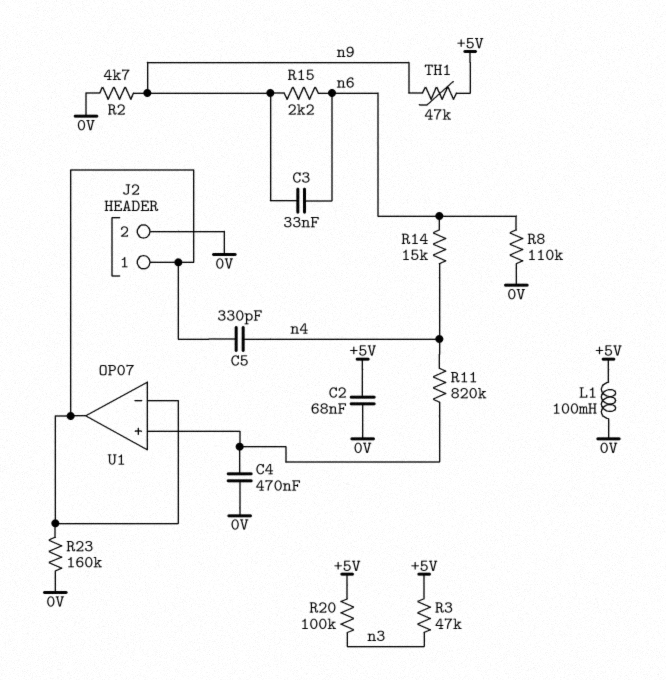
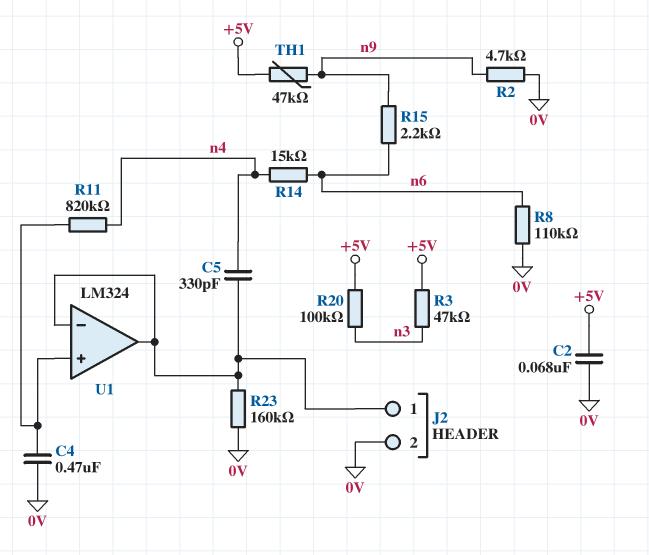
C3: 33nF (n6, n9) -> none
L1: 100mH (+5V, 0V) -> none
U1: OP07 -> LM324

